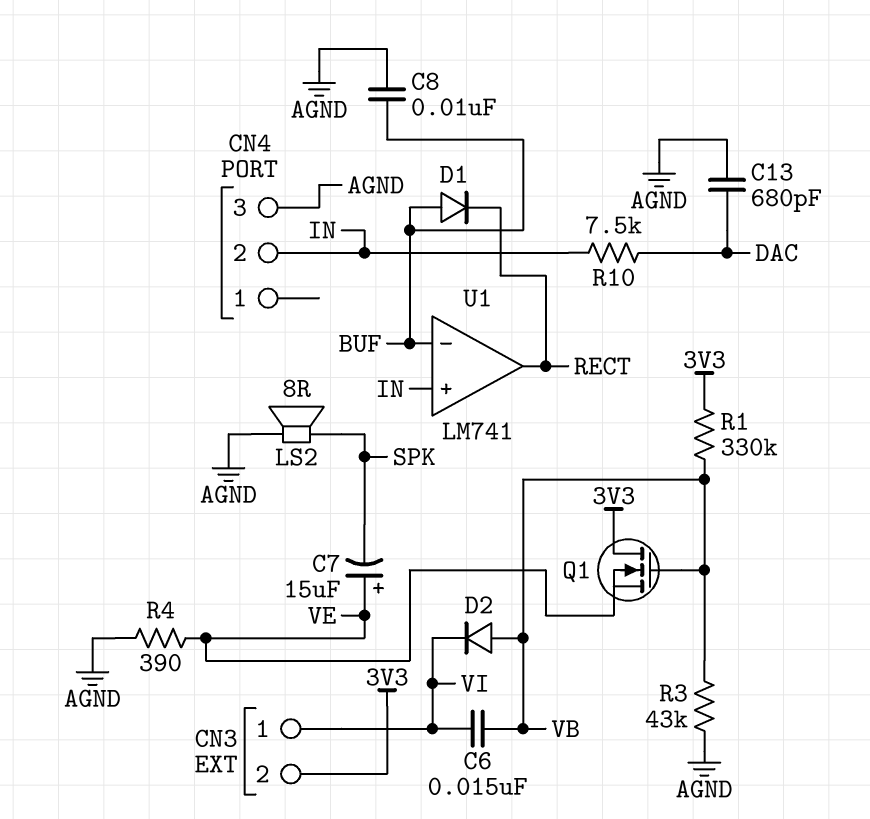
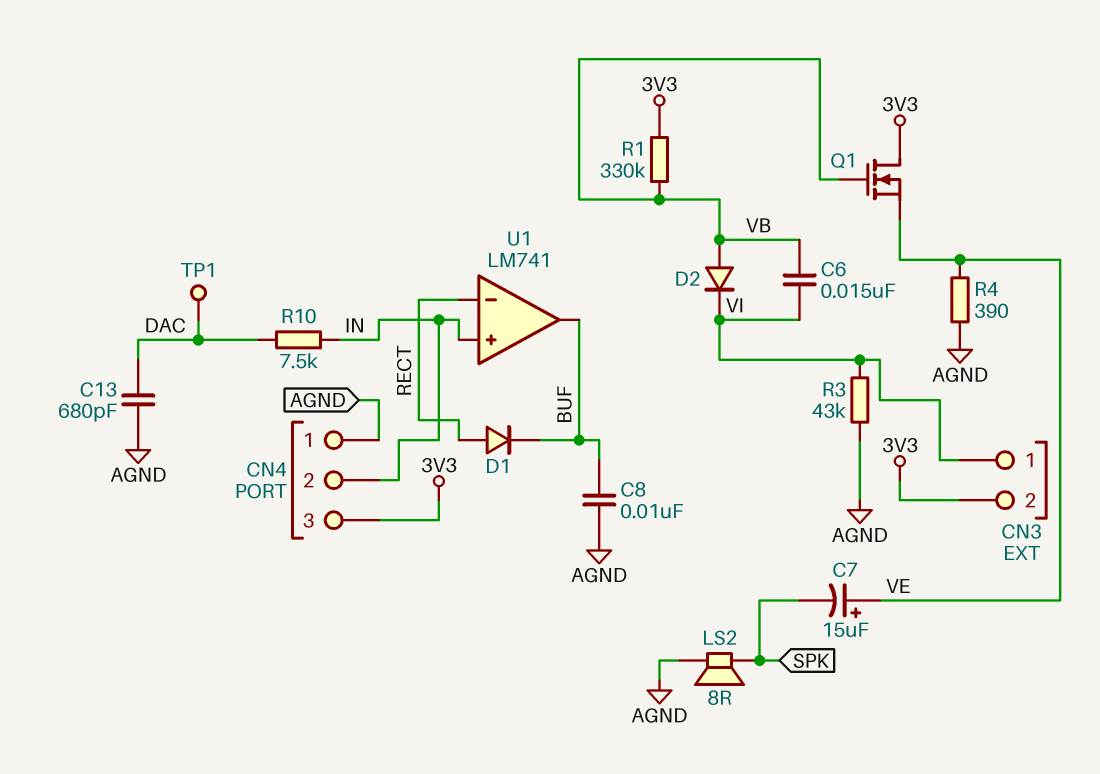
CN4 pin 1: none -> AGND
CN4 pin 3: AGND -> 3V3
D1: diode (A BUF, K RECT) -> diode (A RECT, K BUF)
R3: 43k (AGND, VB) -> 43k (AGND, VI)
TP1: none -> test point (DAC)
U1 pin in-: BUF -> RECT
U1 pin out: RECT -> BUF

